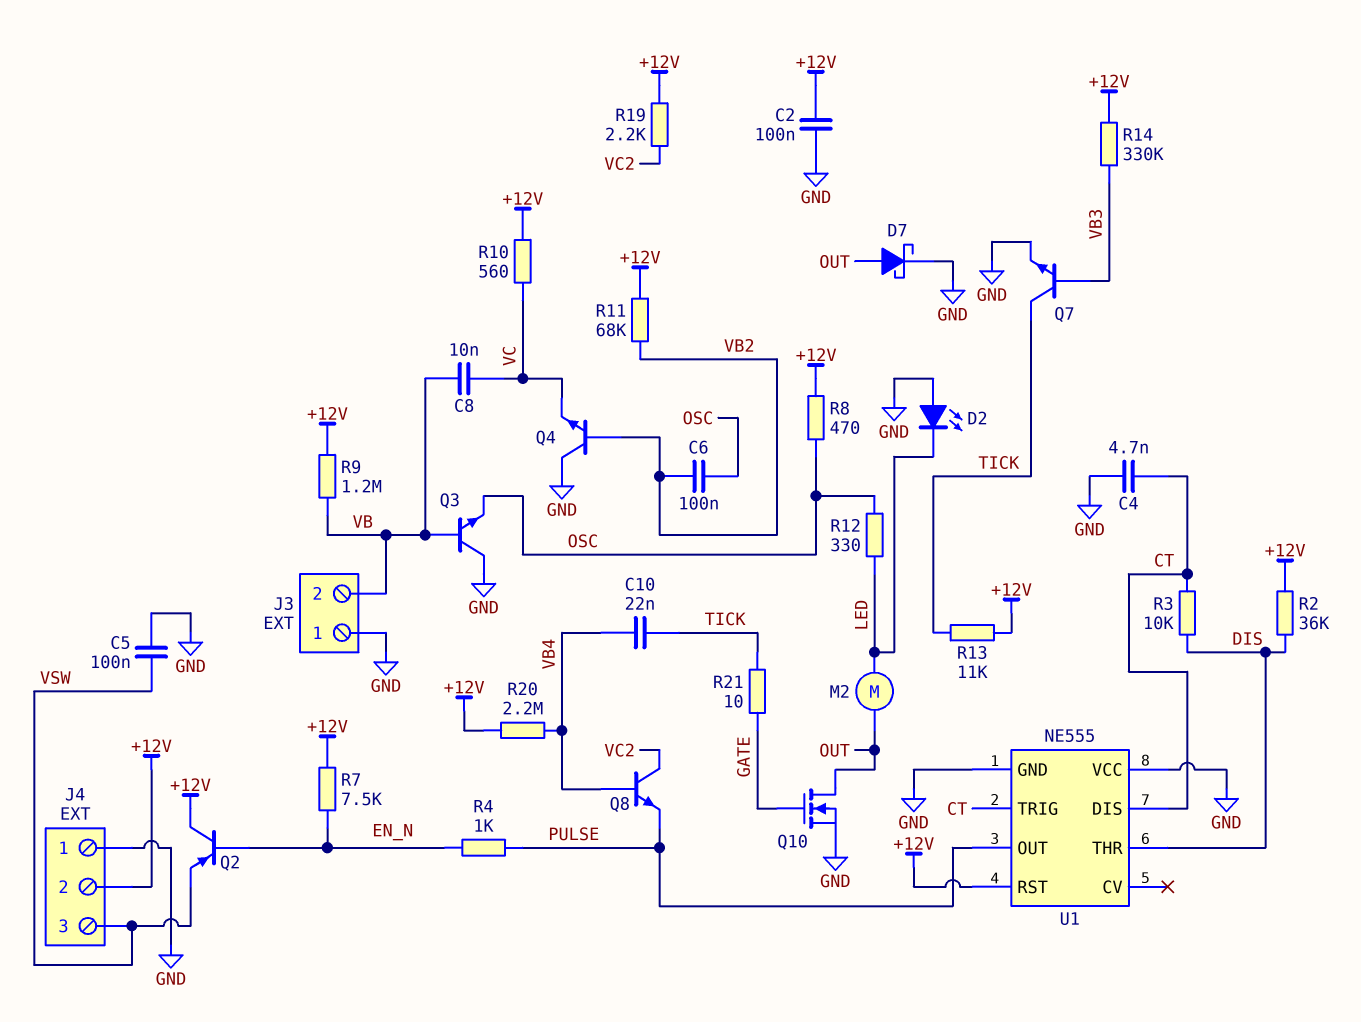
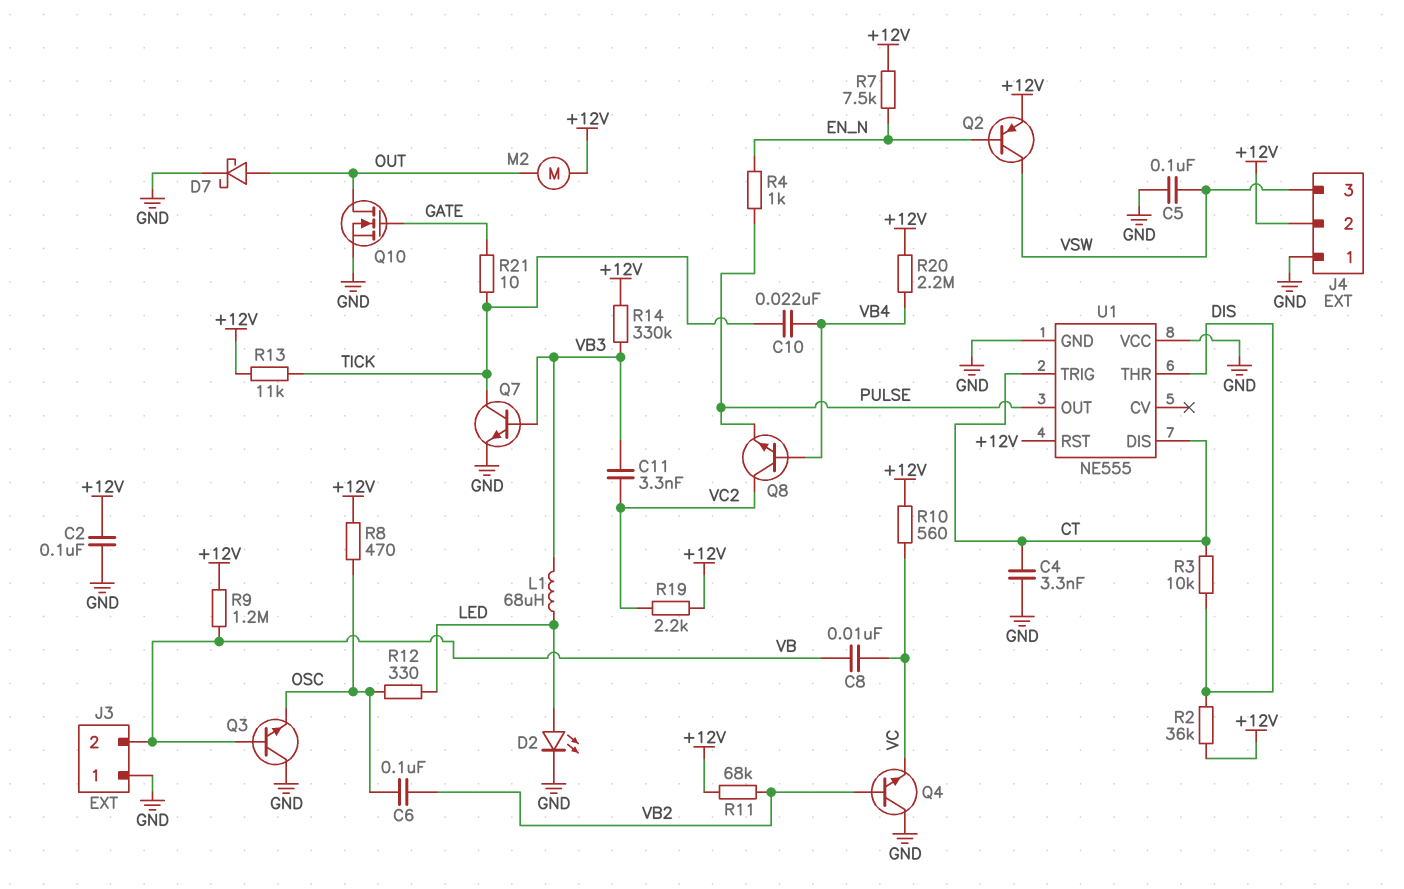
C4: 4.7nF (CT, GND) -> 3.3nF (CT, GND)
C11: none -> 3.3nF (VB3, VC2)
D2: LED (A GND, K LED) -> LED (A LED, K GND)
L1: none -> 68uH (LED, VB3)
M2: motor (LED, OUT) -> motor (+12V, OUT)
Q2: PNP (B EN_N, C +12V, E VSW) -> PNP (B EN_N, C VSW, E +12V)

